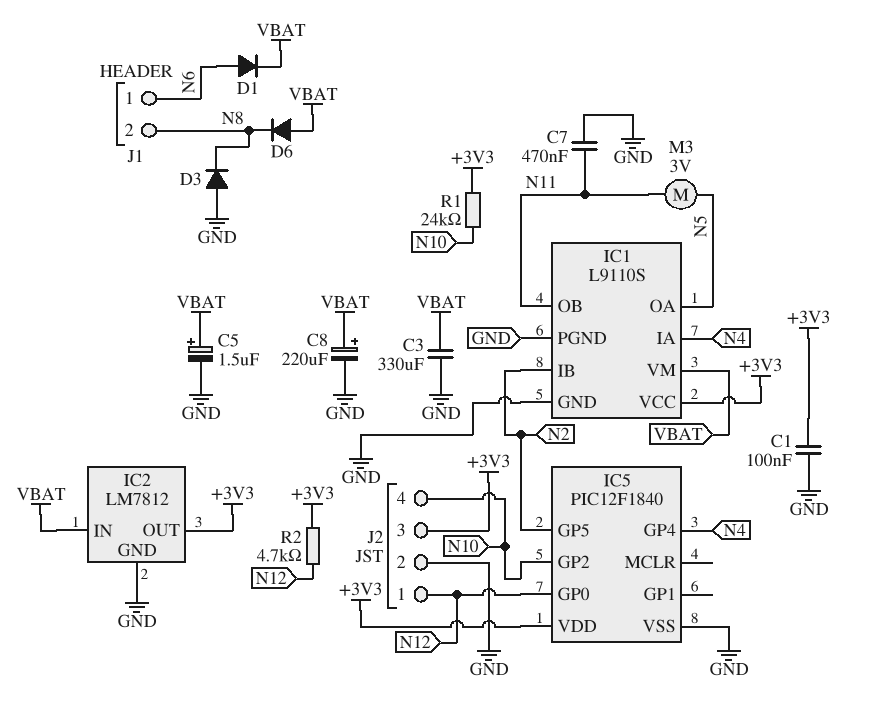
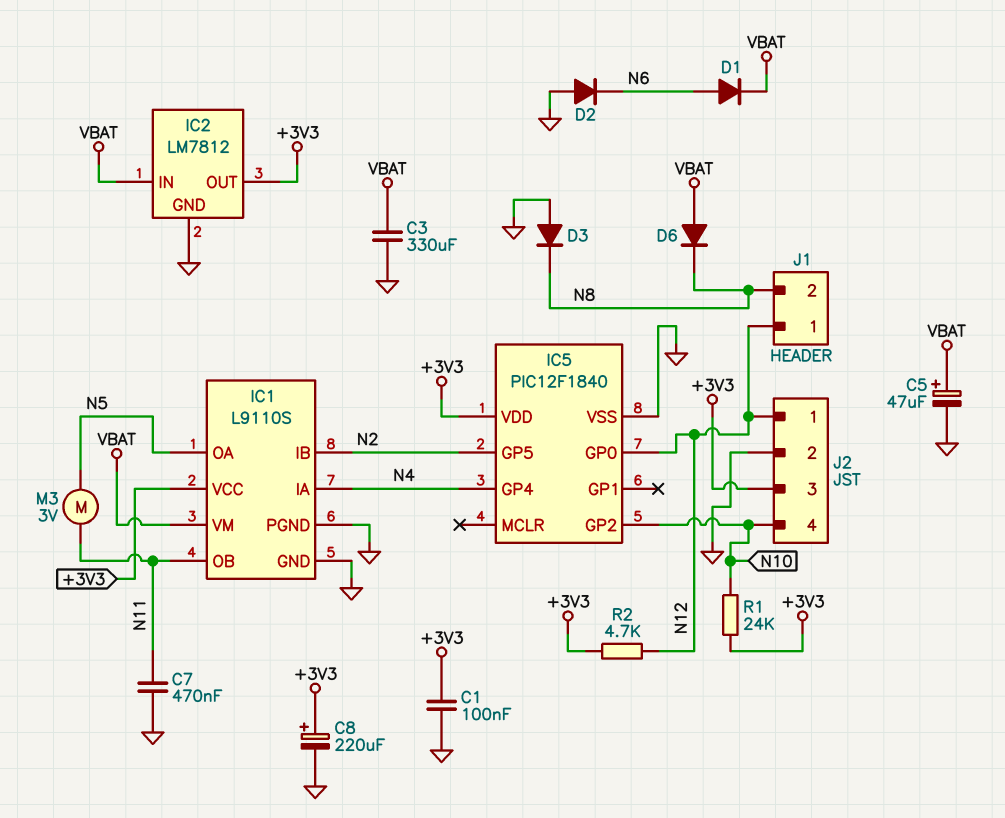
C5: 1.5uF (plus VBAT, minus GND) -> 47uF (plus VBAT, minus GND)
C8: 220uF (plus VBAT, minus GND) -> 220uF (plus +3V3, minus GND)
D2: none -> diode (A GND, K N6)
J1 pin 1: N6 -> N12

